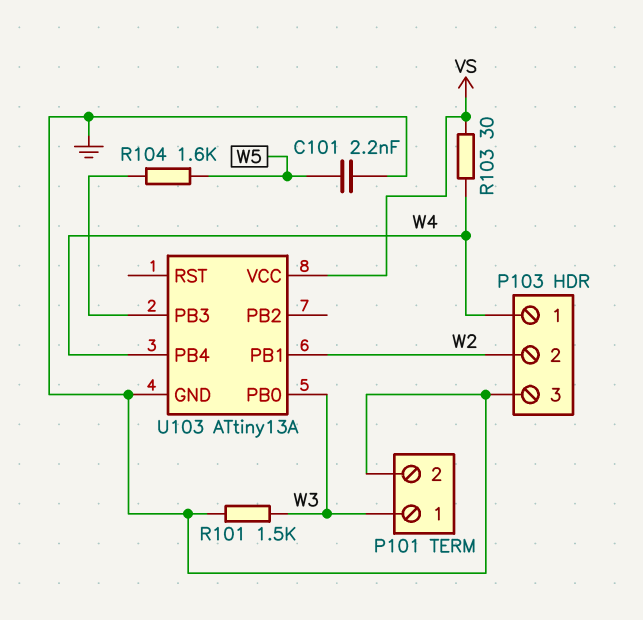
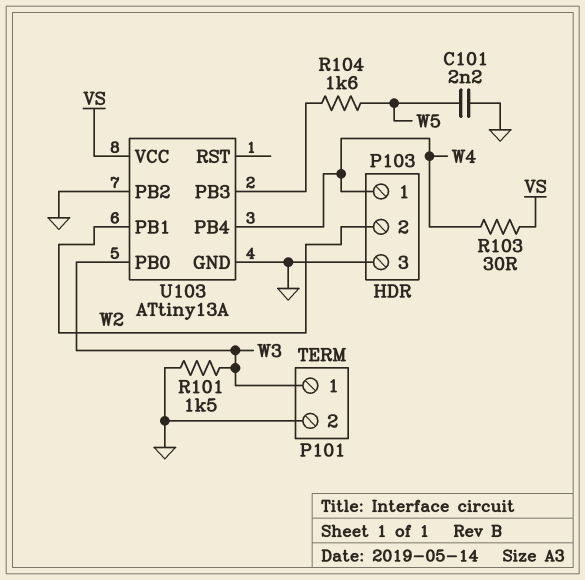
U103 pin PB2: none -> GND

